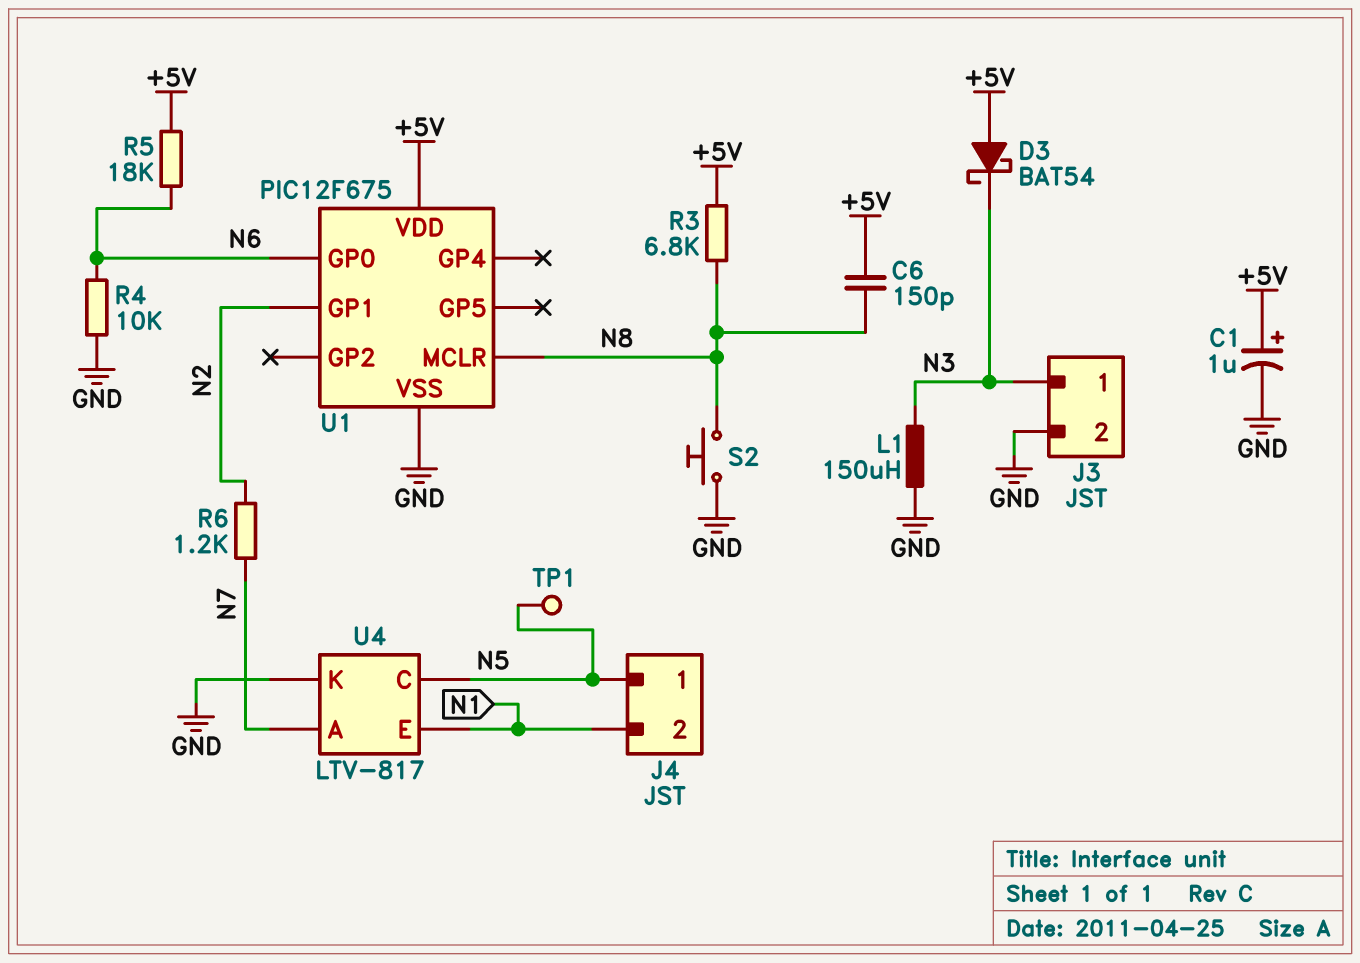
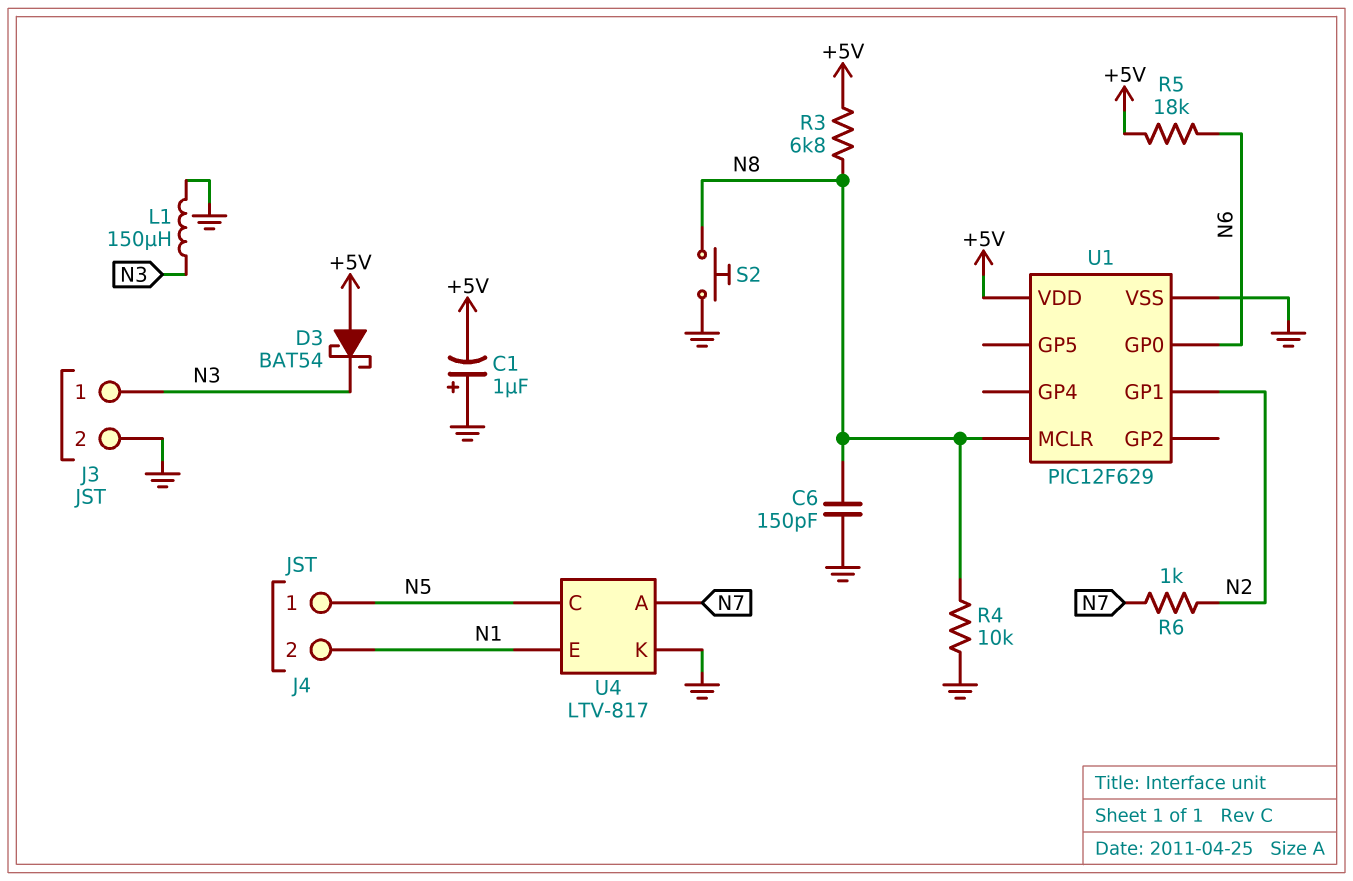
C1: 1uF (plus +5V, minus GND) -> 1uF (plus GND, minus +5V)
C6: 150pF (+5V, N8) -> 150pF (GND, N8)
R4: 10k (GND, N6) -> 10k (GND, N8)
R6: 1.2k (N2, N7) -> 1k (N2, N7)
TP1: test point (N5) -> none
U1: PIC12F675 -> PIC12F629

